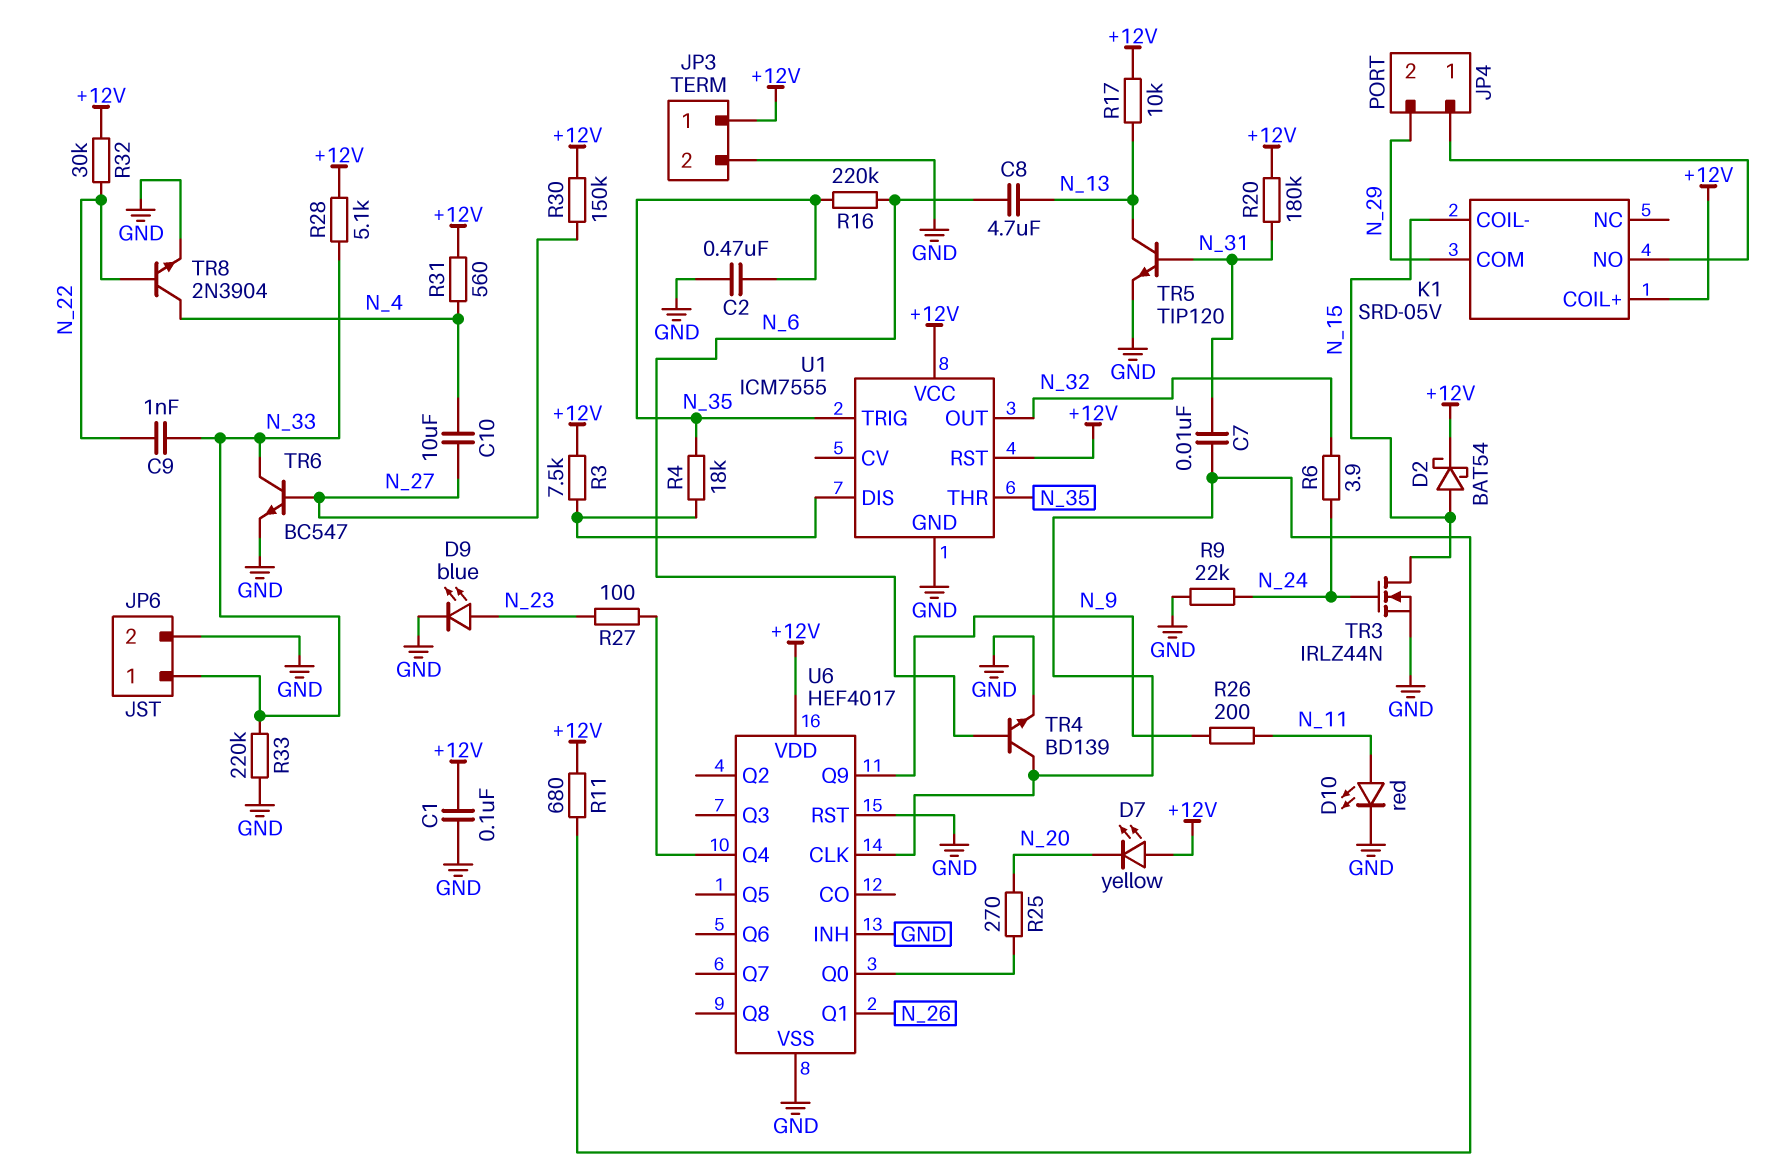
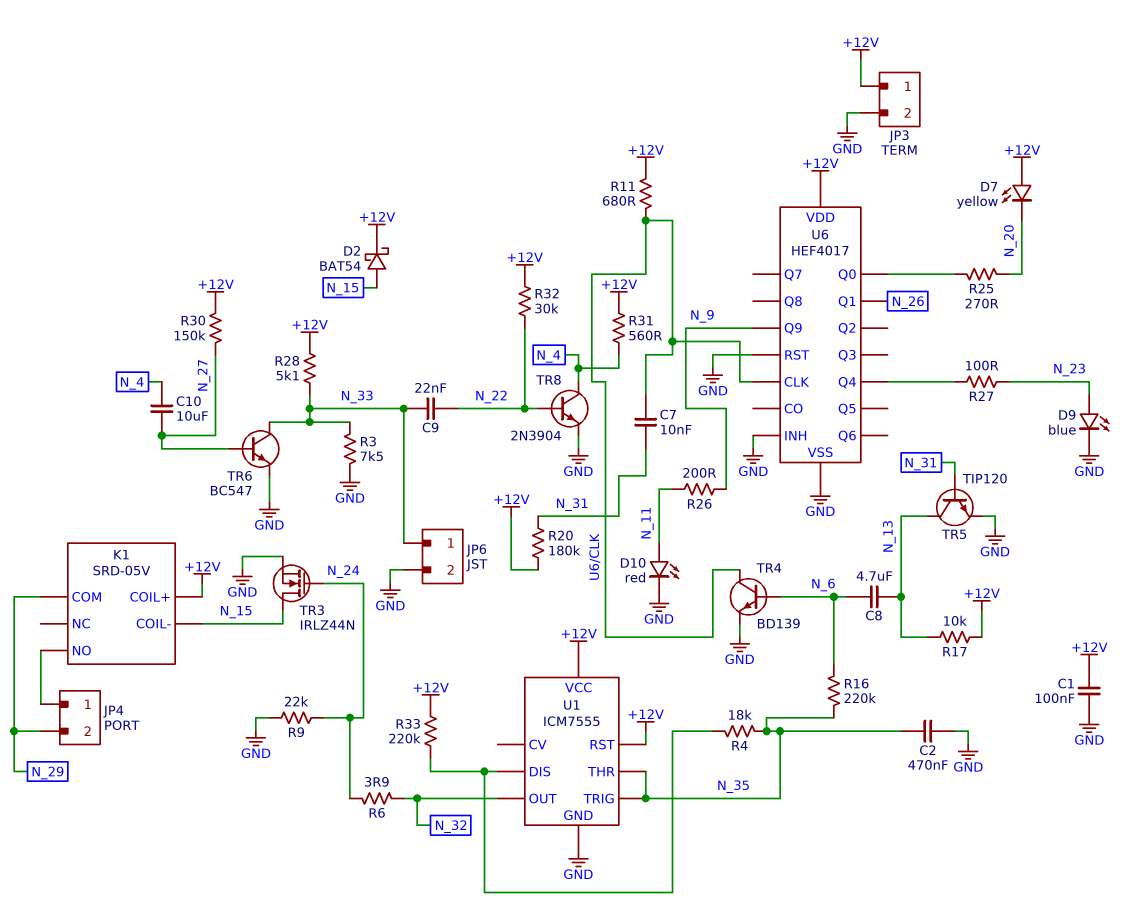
C9: 1nF (N_22, N_33) -> 22nF (N_22, N_33)
R3: 7.5k (+12V, U1/DIS) -> 7.5k (GND, N_33)
R33: 220k (GND, N_33) -> 220k (+12V, U1/DIS)

